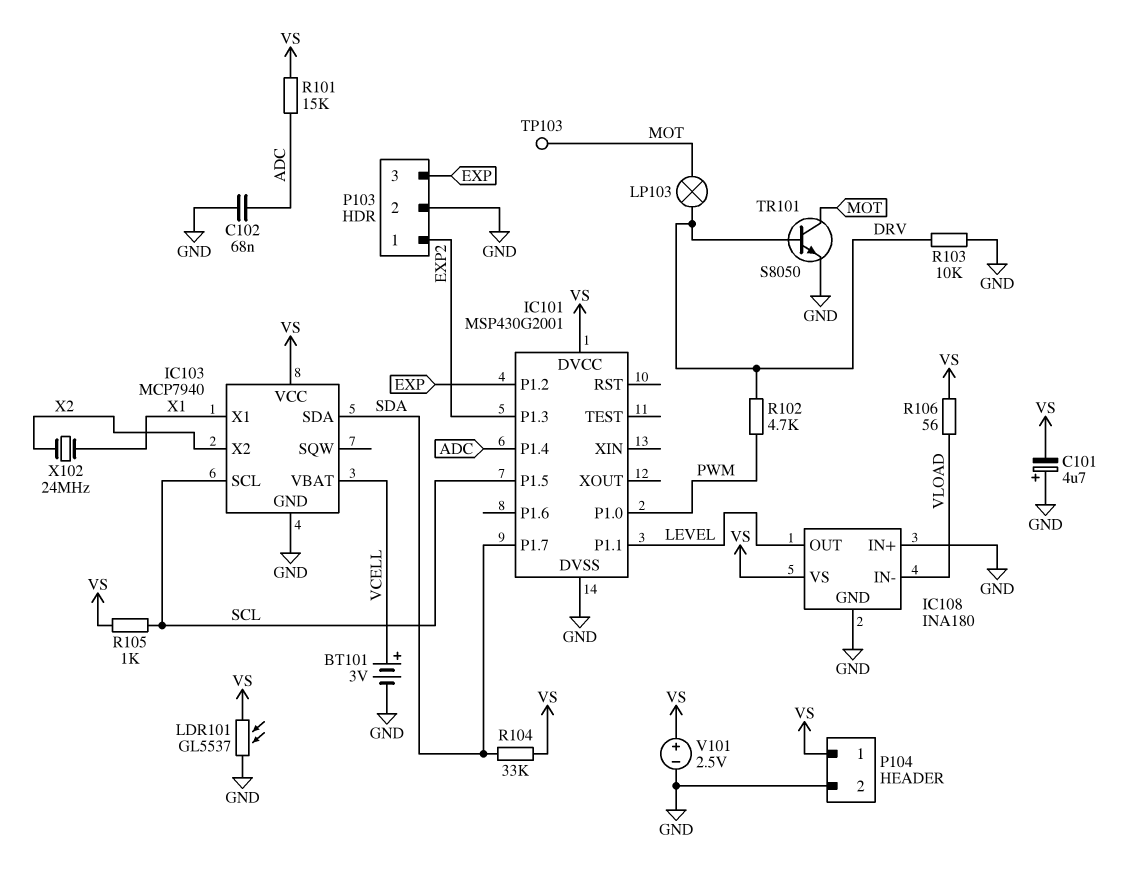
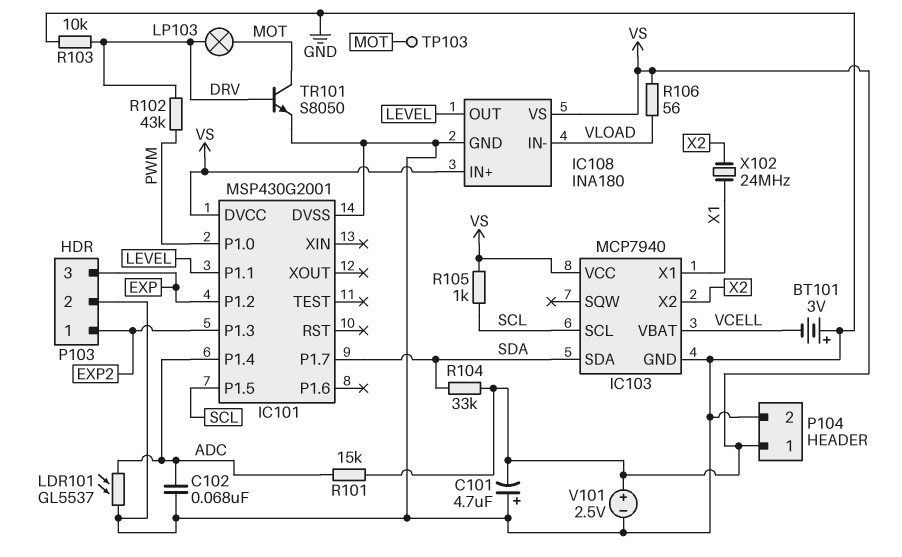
BT101: 3V (plus VCELL, minus GND) -> 3V (plus GND, minus VCELL)
IC108 pin IN+: GND -> VS
LDR101: GL5537 (GND, VS) -> GL5537 (ADC, GND)
R102: 4.7k (DRV, PWM) -> 43k (DRV, PWM)

